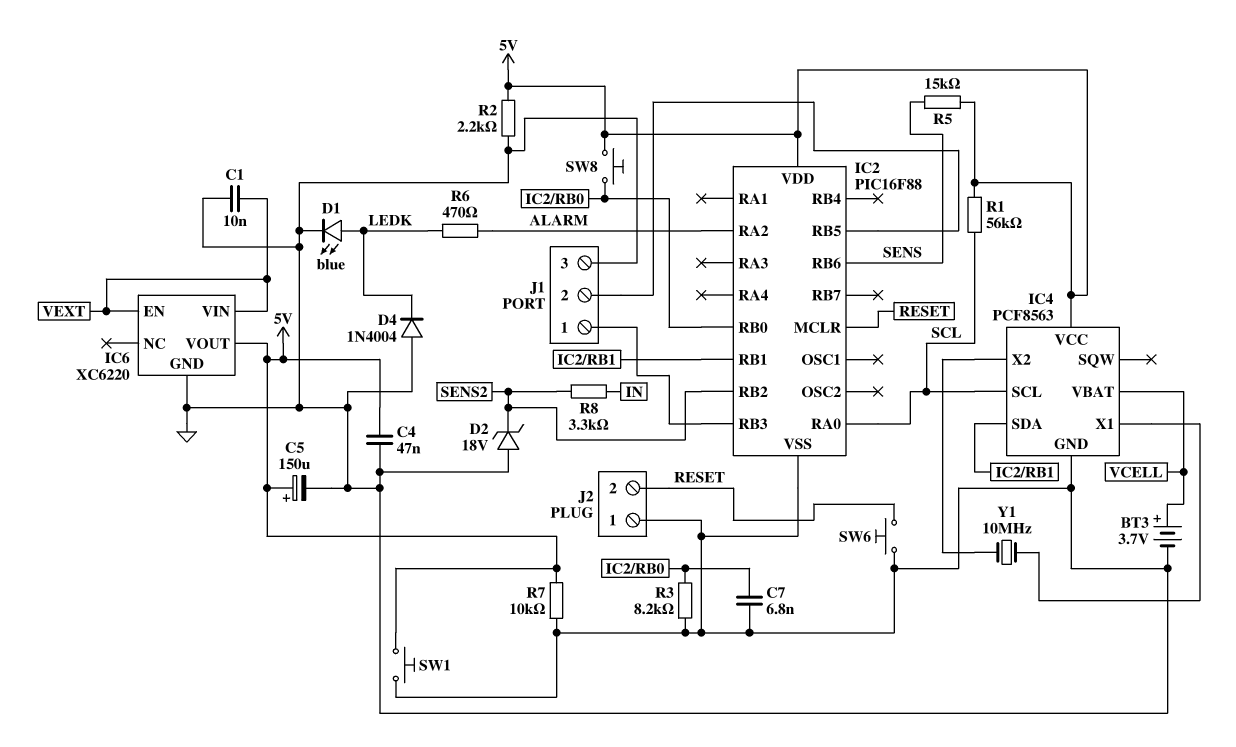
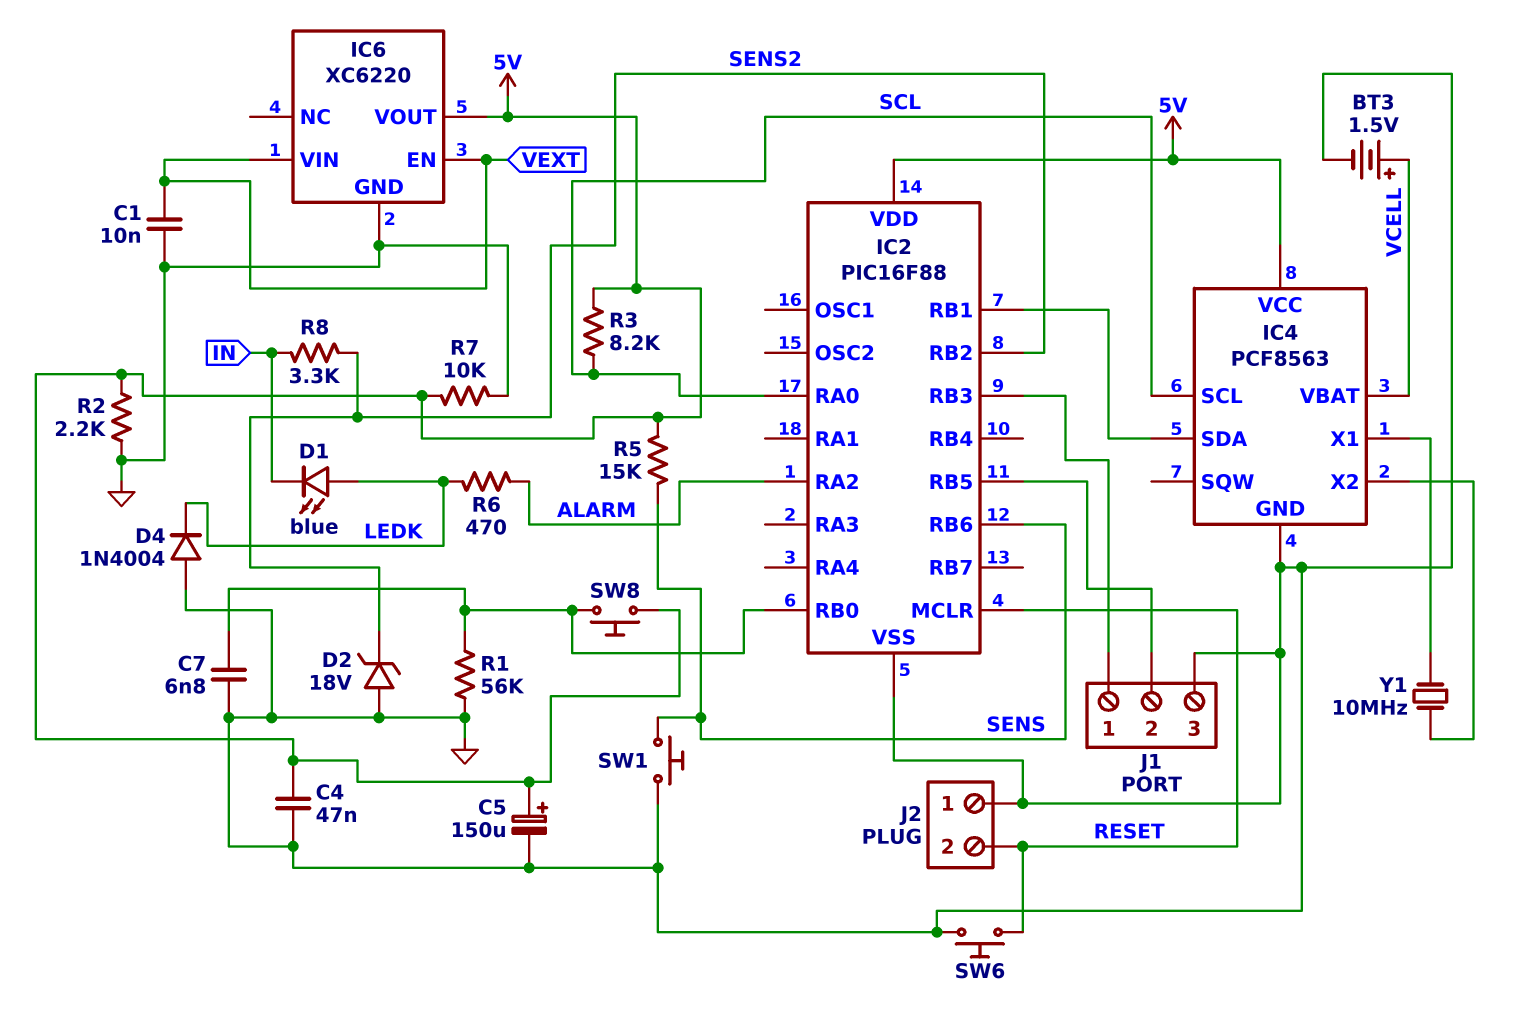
BT3: 3.7V (plus VCELL, minus GND) -> 1.5V (plus VCELL, minus GND)
D1: LED blue (A LEDK, K GND) -> LED blue (A LEDK, K IN)
R1: 56k (5V, SCL) -> 56k (GND, IC2/RB0)
R3: 8.2k (GND, IC2/RB0) -> 8.2k (5V, SCL)
SW1: button (5V, GND) -> button (GND, SENS)

